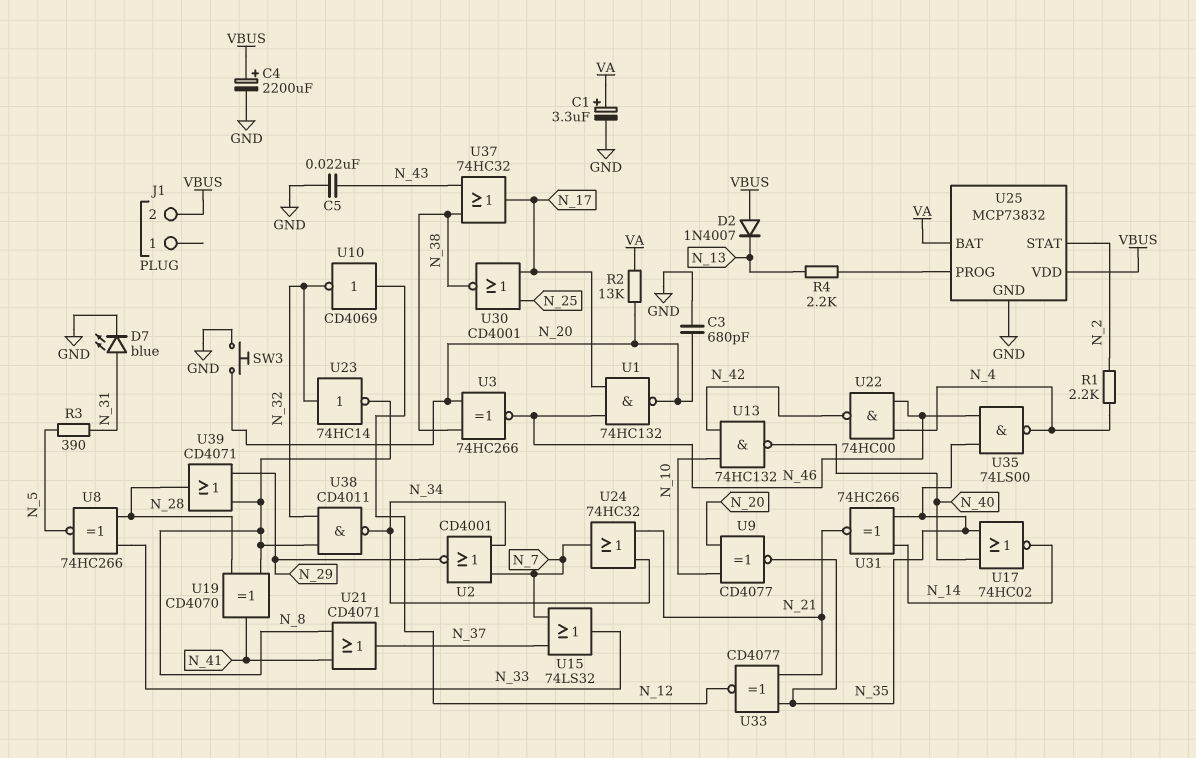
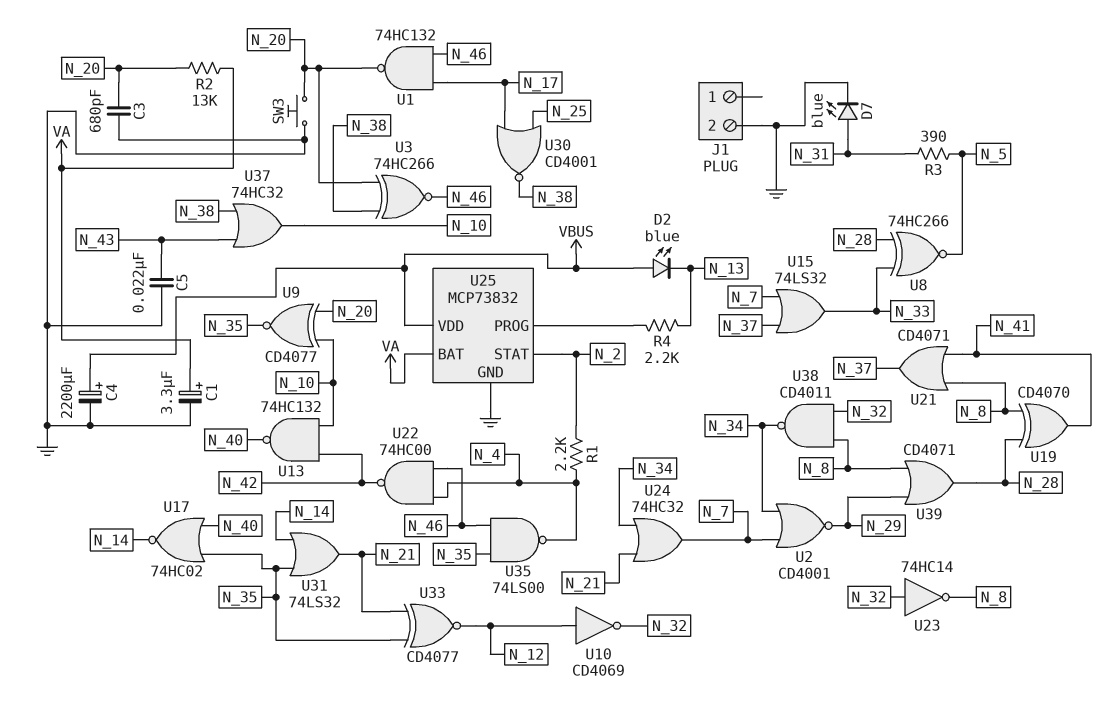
D2: diode 1N4007 (A VBUS, K N_13) -> LED blue (A VBUS, K N_13)
J1 pin 2: VBUS -> GND
U31: XNOR 74HC266 (in N_14, in N_35, out N_21) -> OR 74LS32 (in N_14, in N_35, out N_21)
U37: OR 74HC32 (in N_38, in N_43, out N_17) -> OR 74HC32 (in N_38, in N_43, out N_10)

